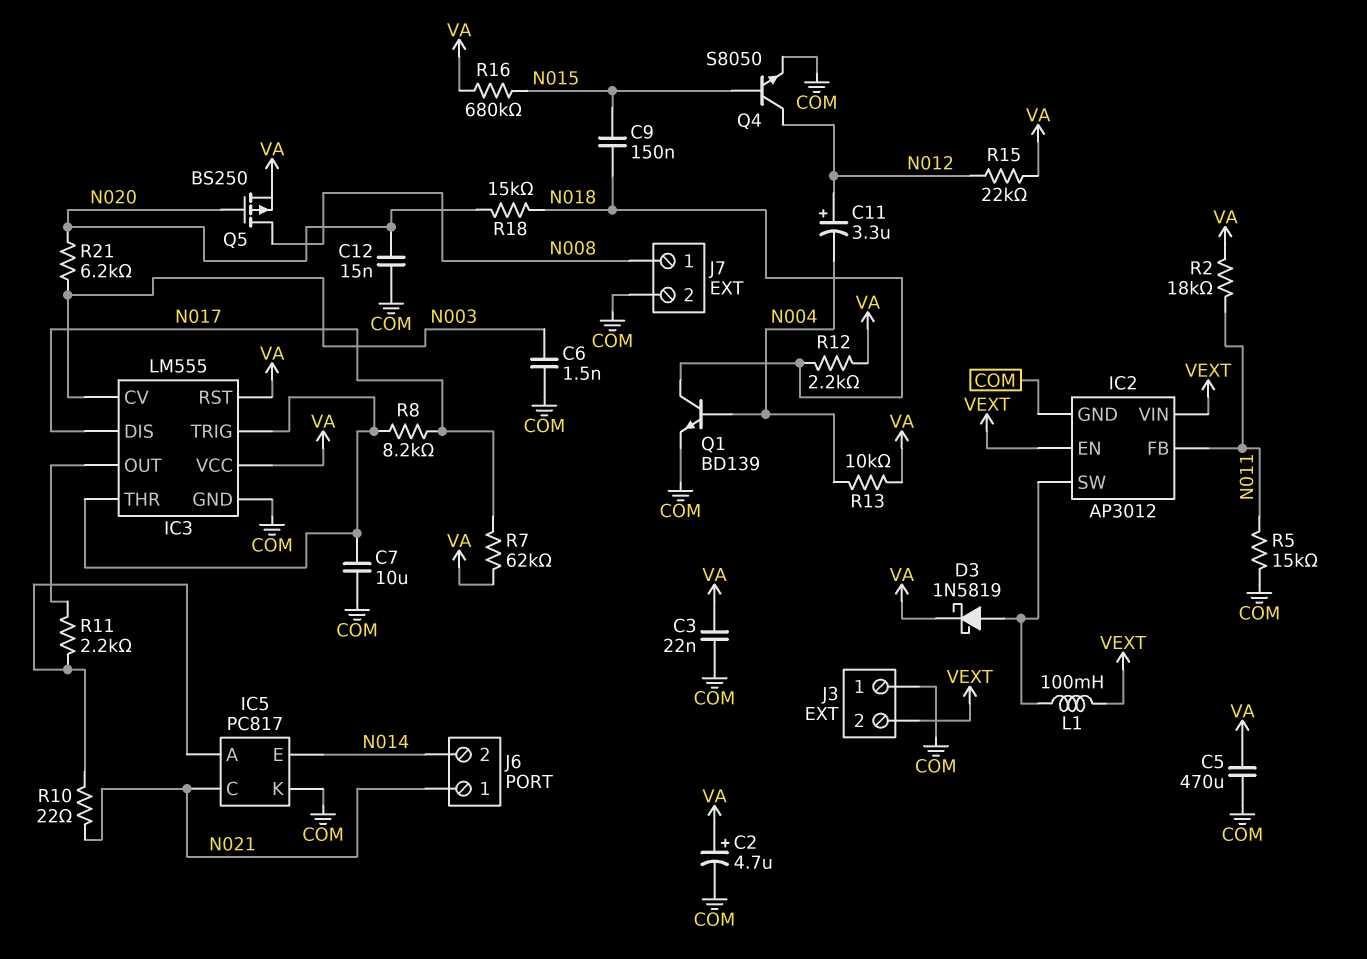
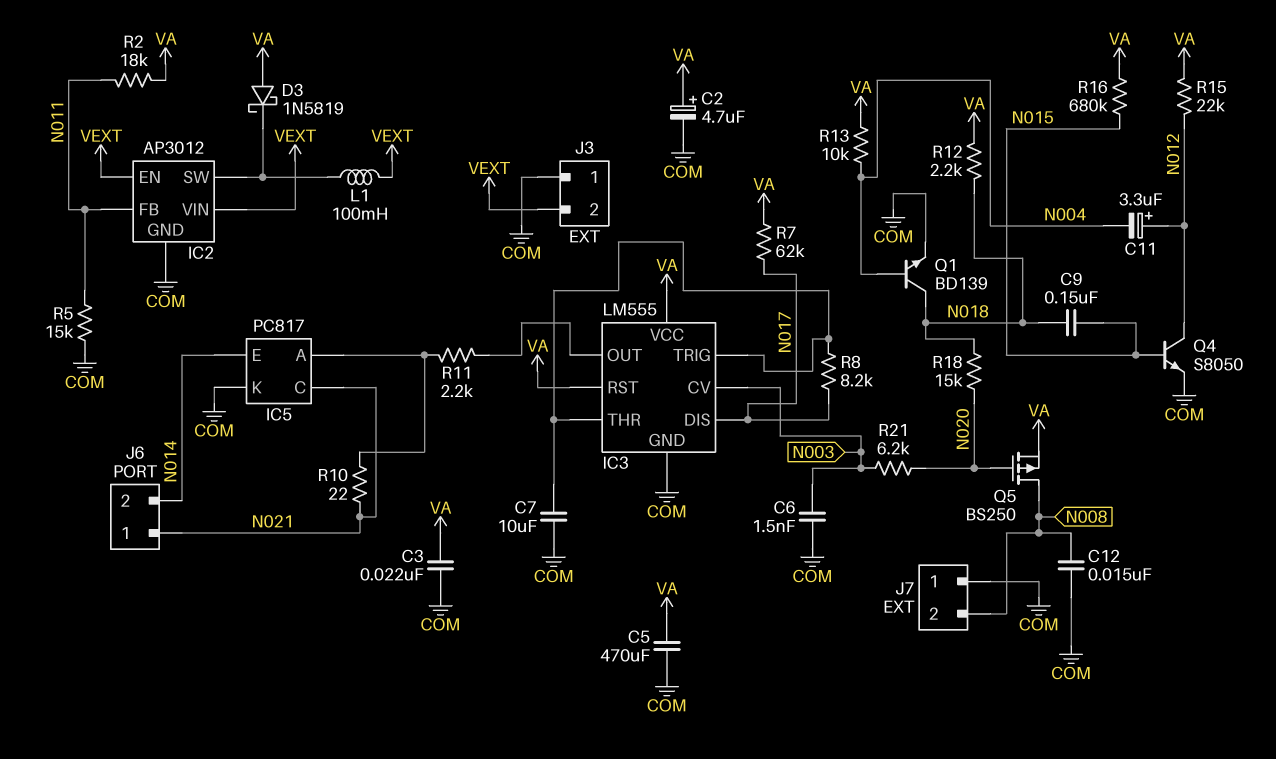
C12: 15nF (COM, N020) -> 15nF (COM, N008)
D3: schottky 1N5819 (A IC2/SW, K VA) -> schottky 1N5819 (A VA, K IC2/SW)
J7 pin 1: N008 -> COM
J7 pin 2: COM -> N008

